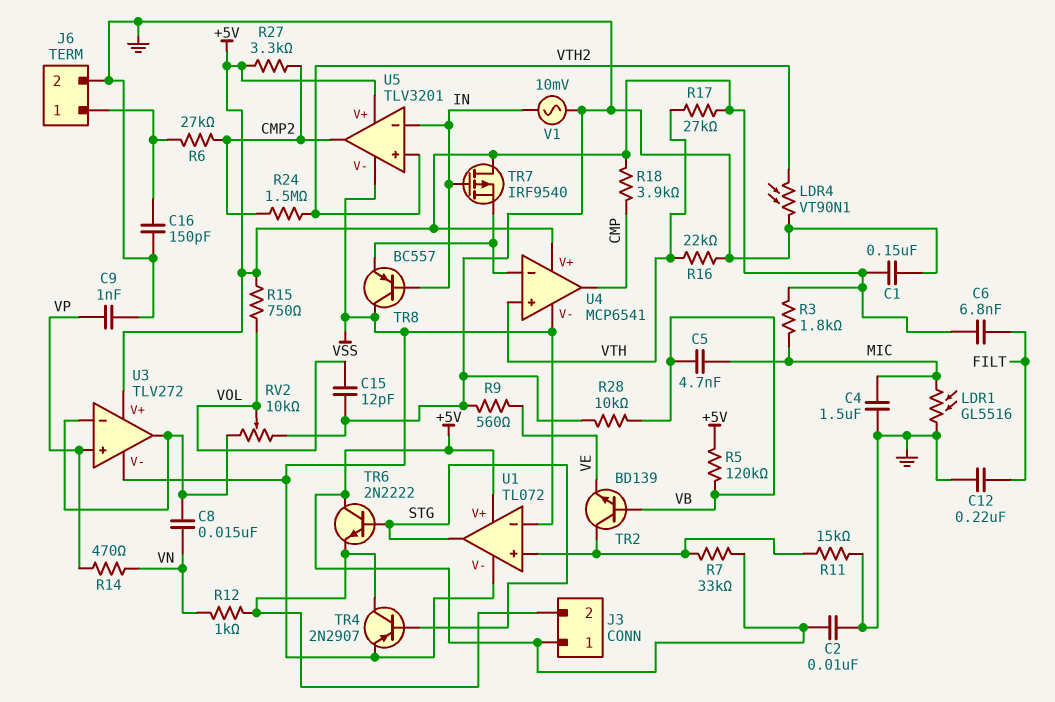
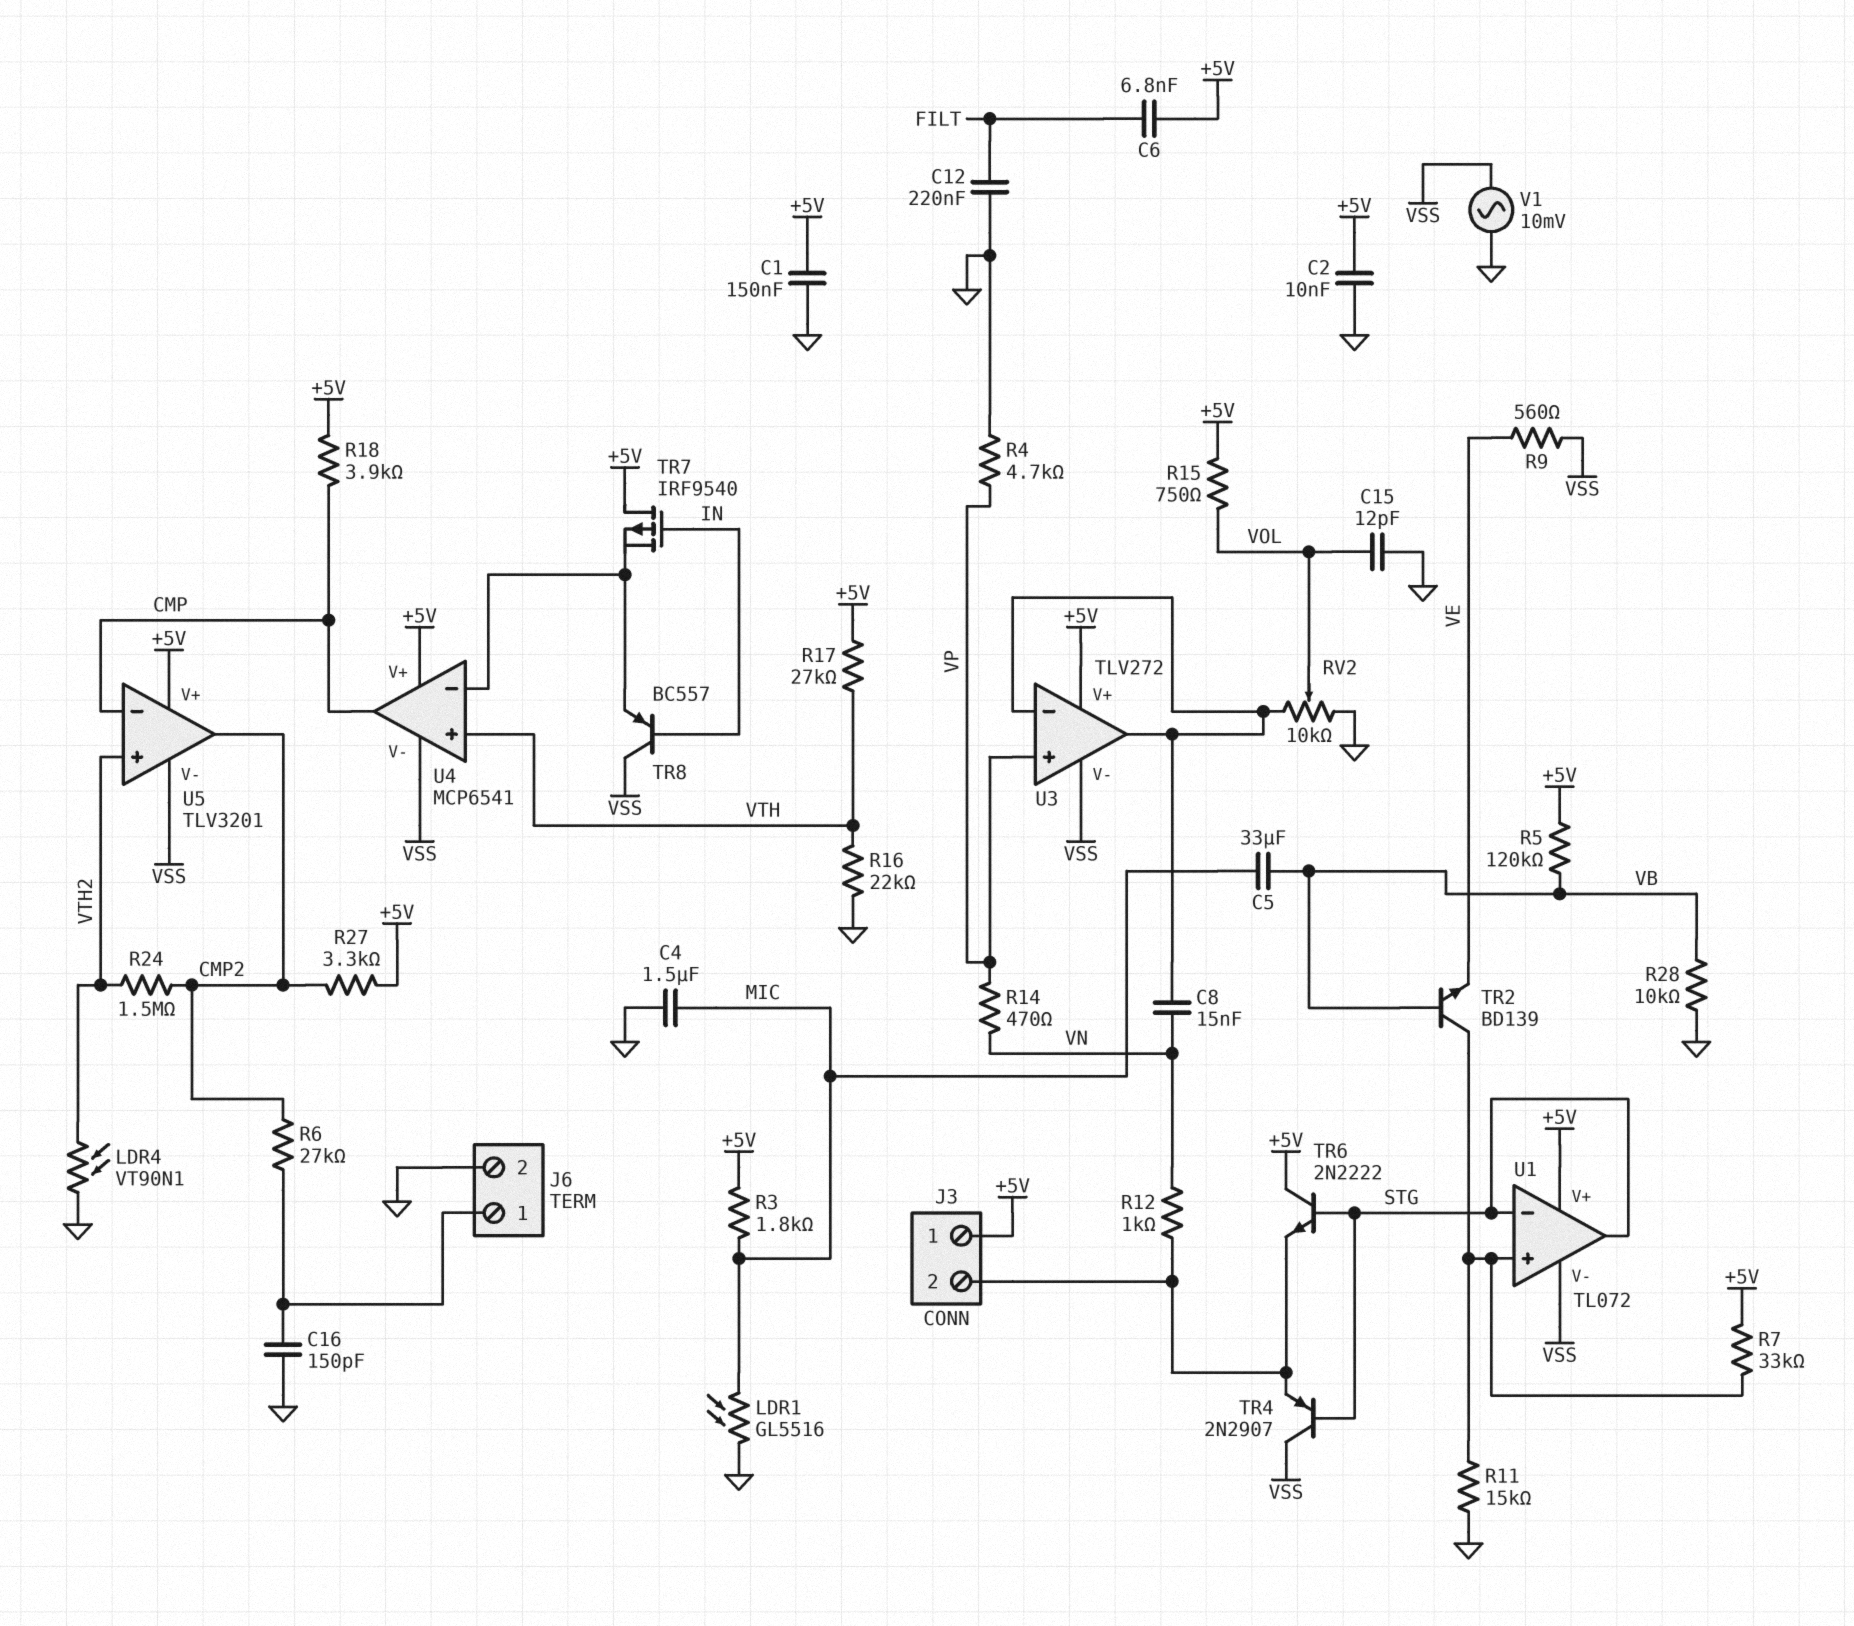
C5: 4.7nF (MIC, VB) -> 33uF (MIC, VB)
C9: 1nF (GND, VP) -> none
R4: none -> 4.7k (GND, VP)
R9: 560 (GND, VE) -> 560 (VE, VSS)
TR4: PNP 2N2907 (B STG, C J3/2, E VSS) -> PNP 2N2907 (B STG, C VSS, E J3/2)
U1 pin in-: VSS -> STG
U5 pin in-: IN -> CMP
V1: AC 10mV (GND, IN) -> AC 10mV (GND, VSS)

